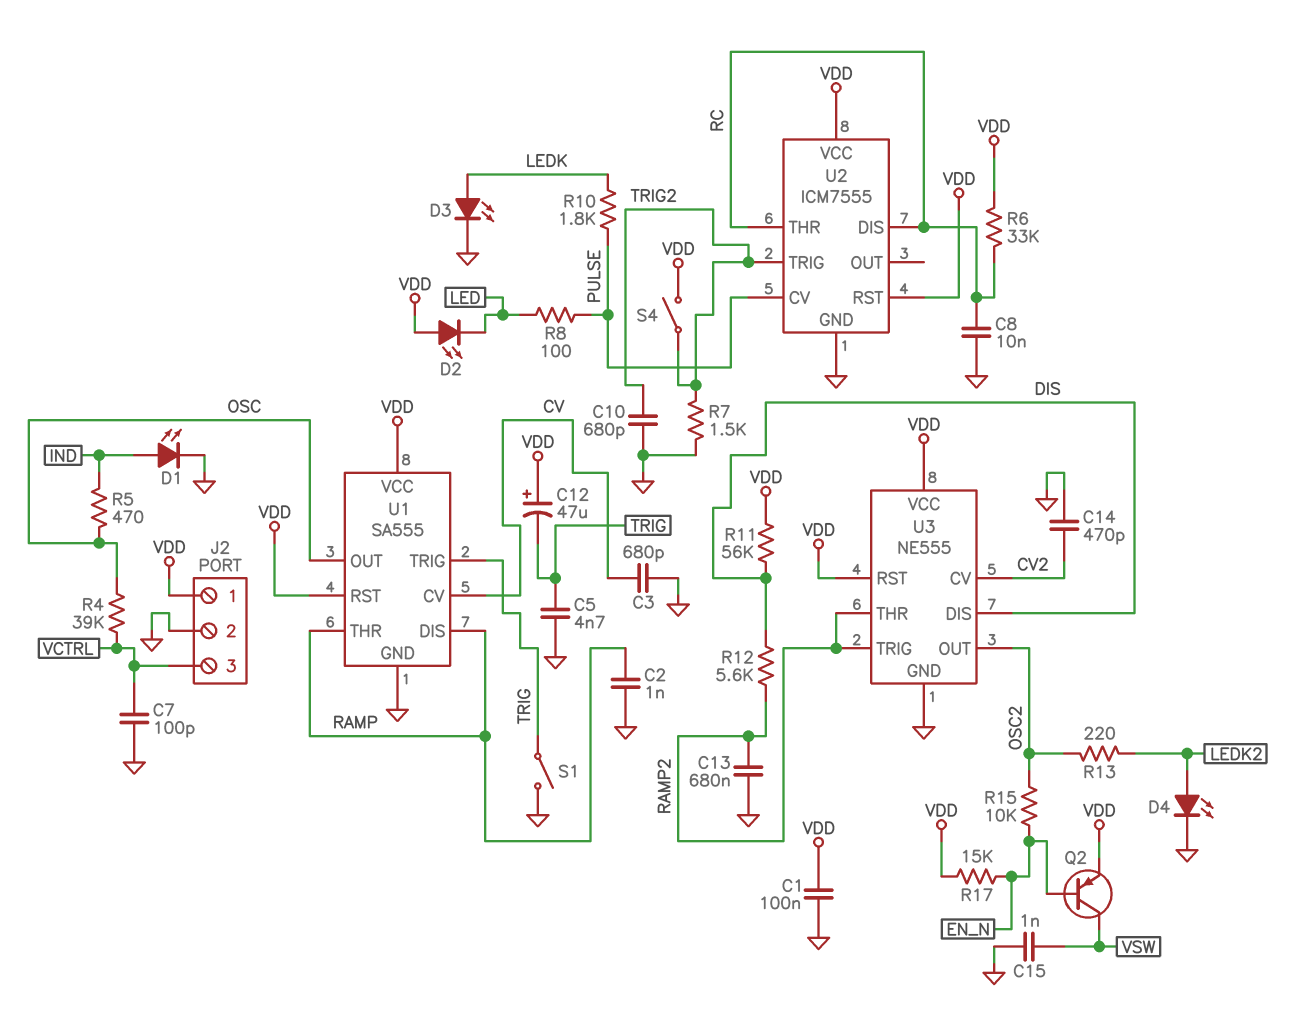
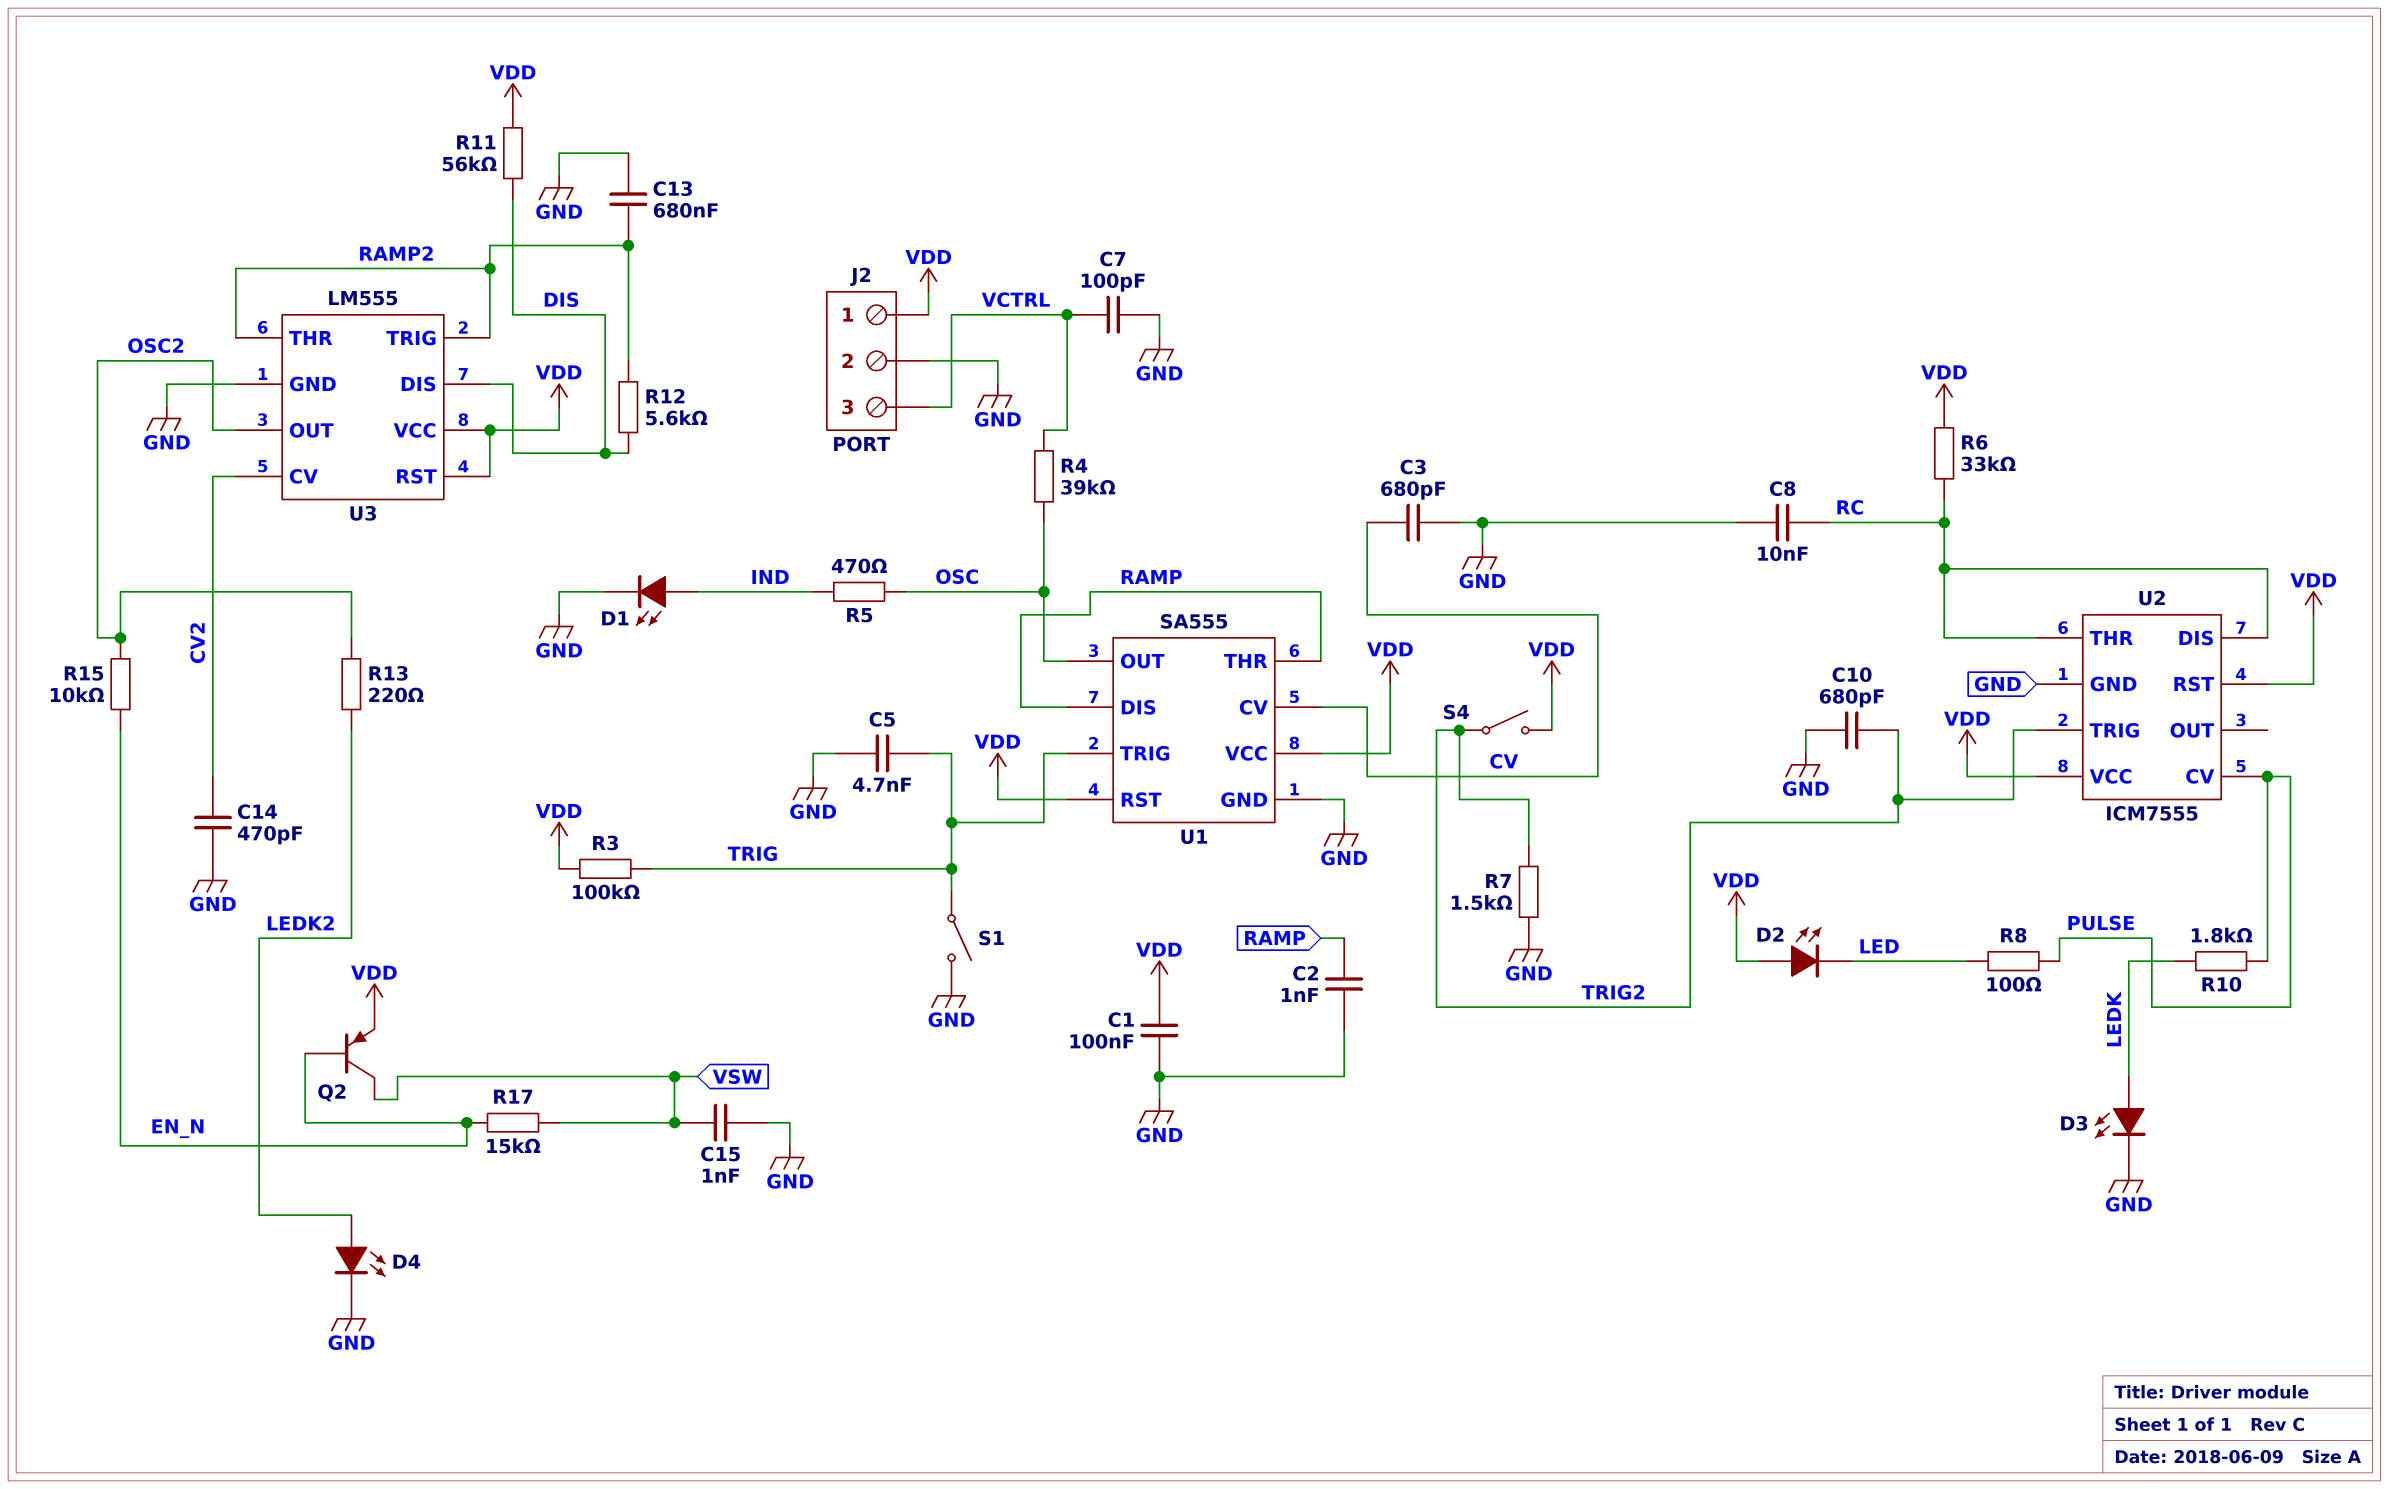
C12: 47uF (plus VDD, minus TRIG) -> none
R3: none -> 100k (TRIG, VDD)
R17: 15k (EN_N, VDD) -> 15k (EN_N, VSW)
U3: NE555 -> LM555

